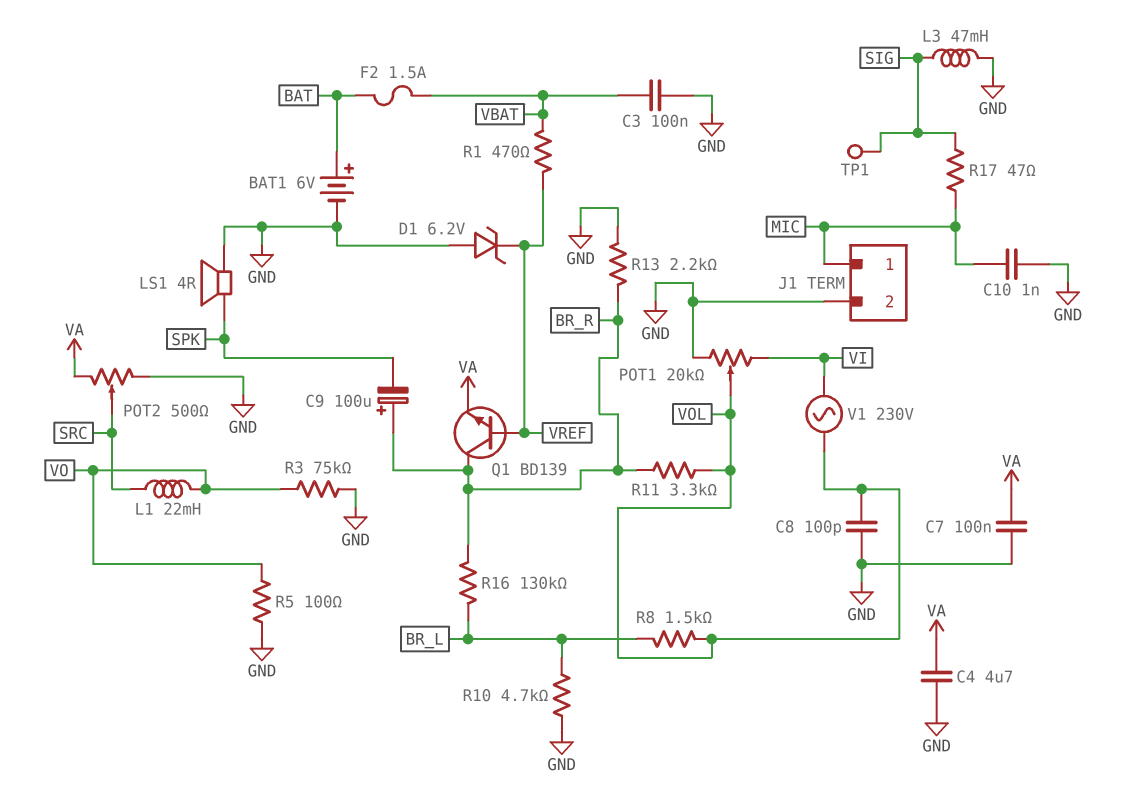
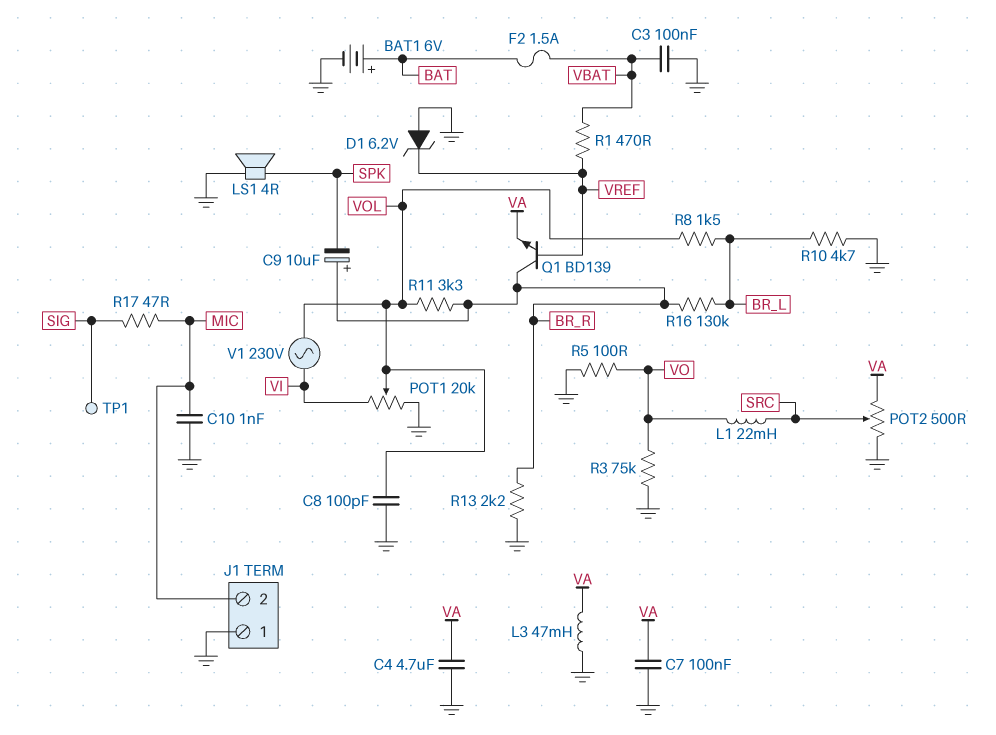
C9: 100uF (plus BR_R, minus SPK) -> 10uF (plus BR_R, minus SPK)
J1 pin 1: MIC -> GND
J1 pin 2: GND -> MIC
L3: 47mH (GND, SIG) -> 47mH (GND, VA)

